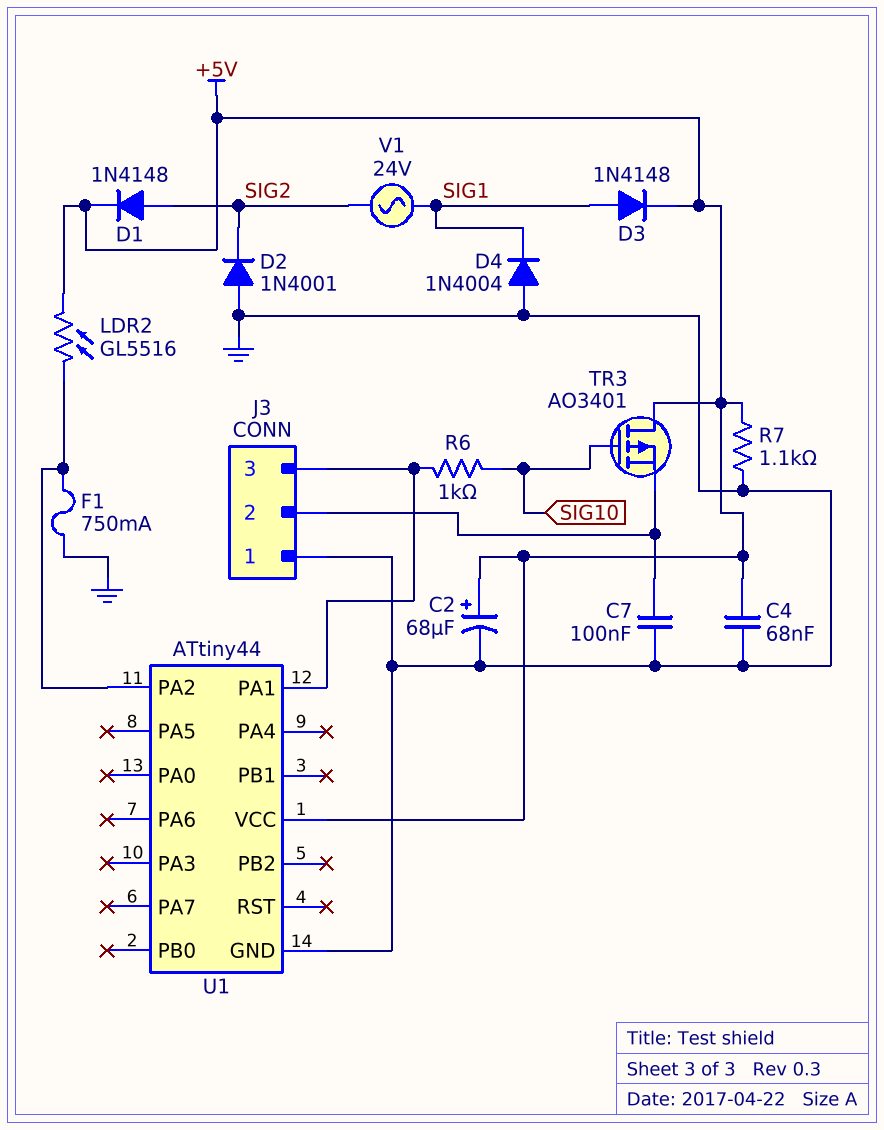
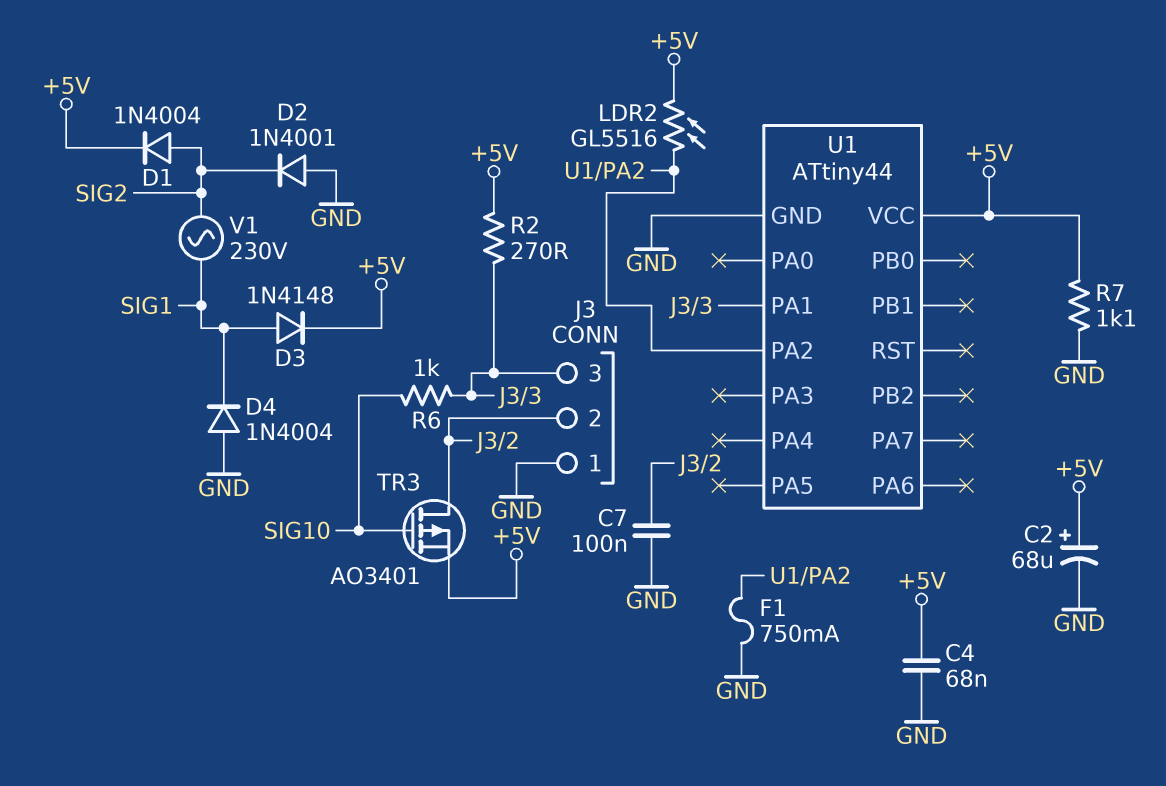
D1: diode 1N4148 (A SIG2, K +5V) -> diode 1N4004 (A SIG2, K +5V)
R2: none -> 270 (+5V, J3/3)
TR3: PMOS AO3401 (G SIG10, D +5V, S J3/2) -> PMOS AO3401 (G SIG10, D J3/2, S +5V)
V1: AC 24V (SIG1, SIG2) -> AC 230V (SIG1, SIG2)

